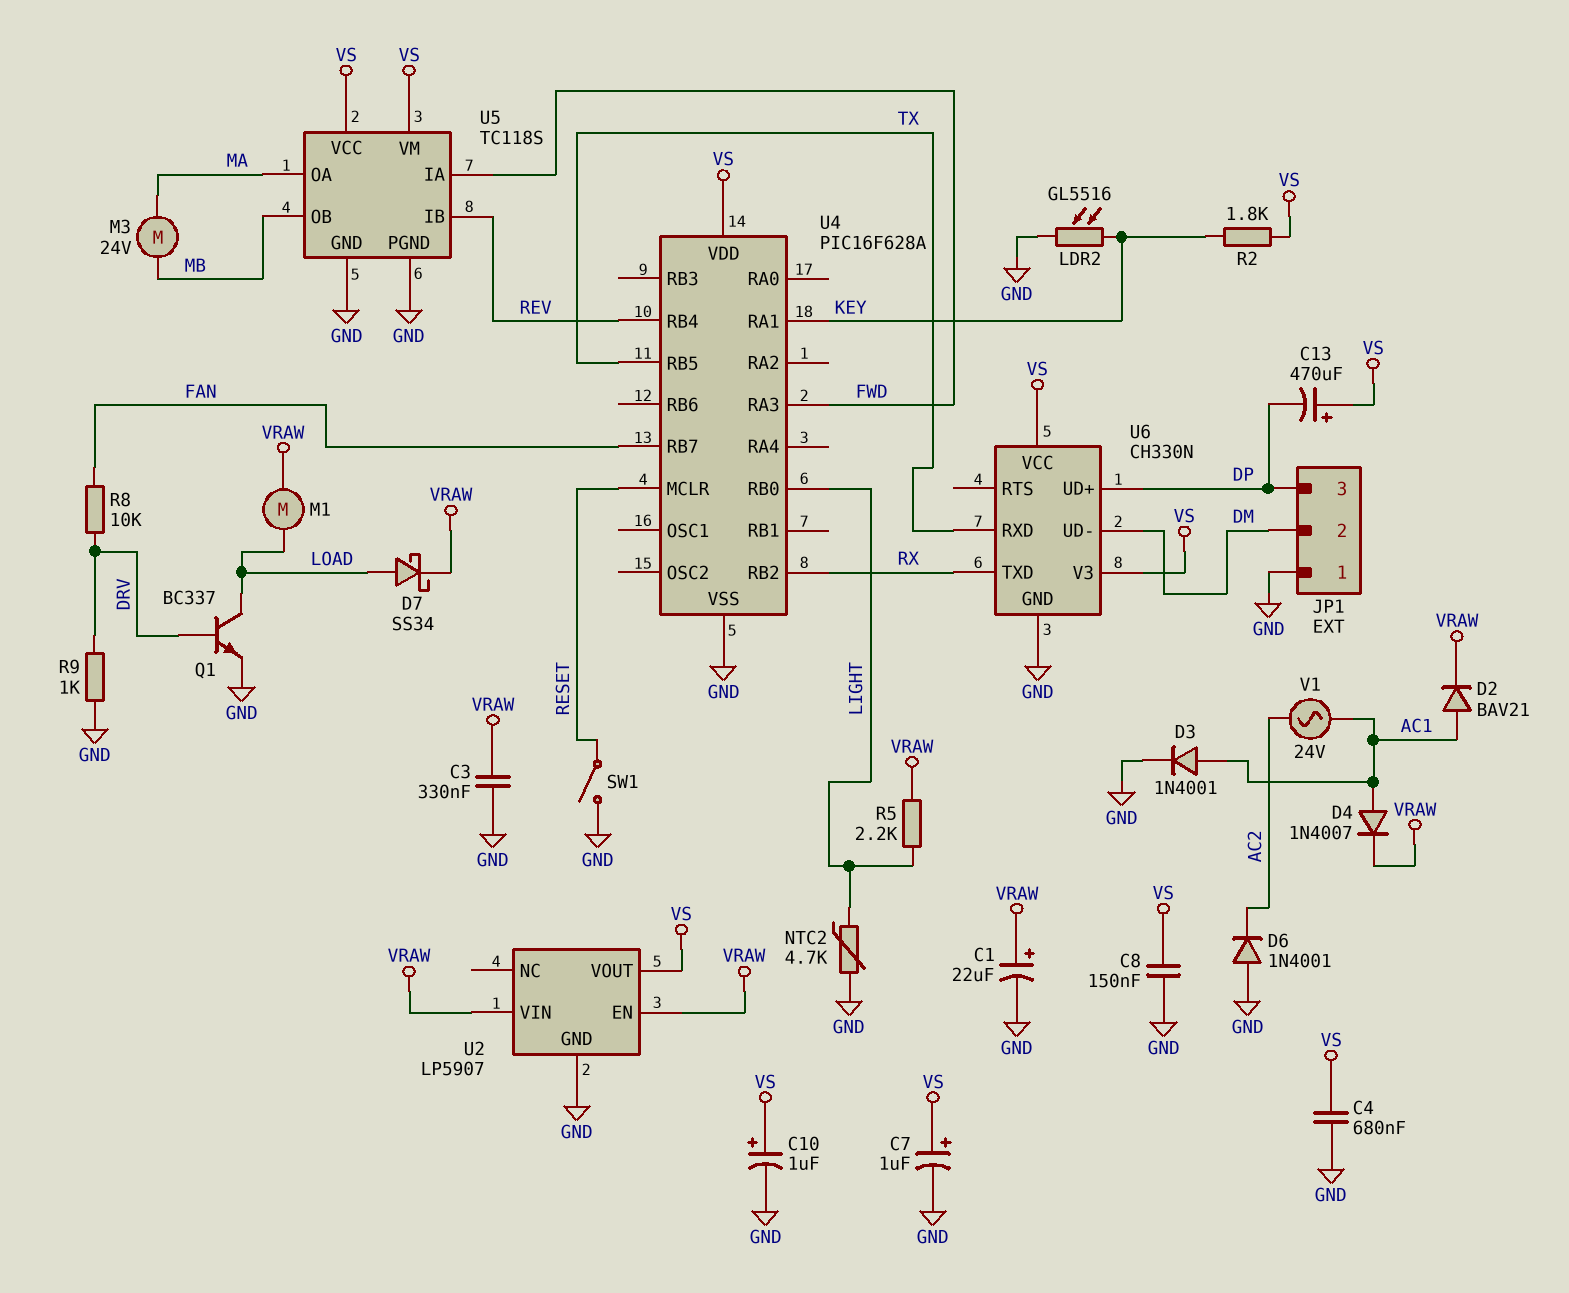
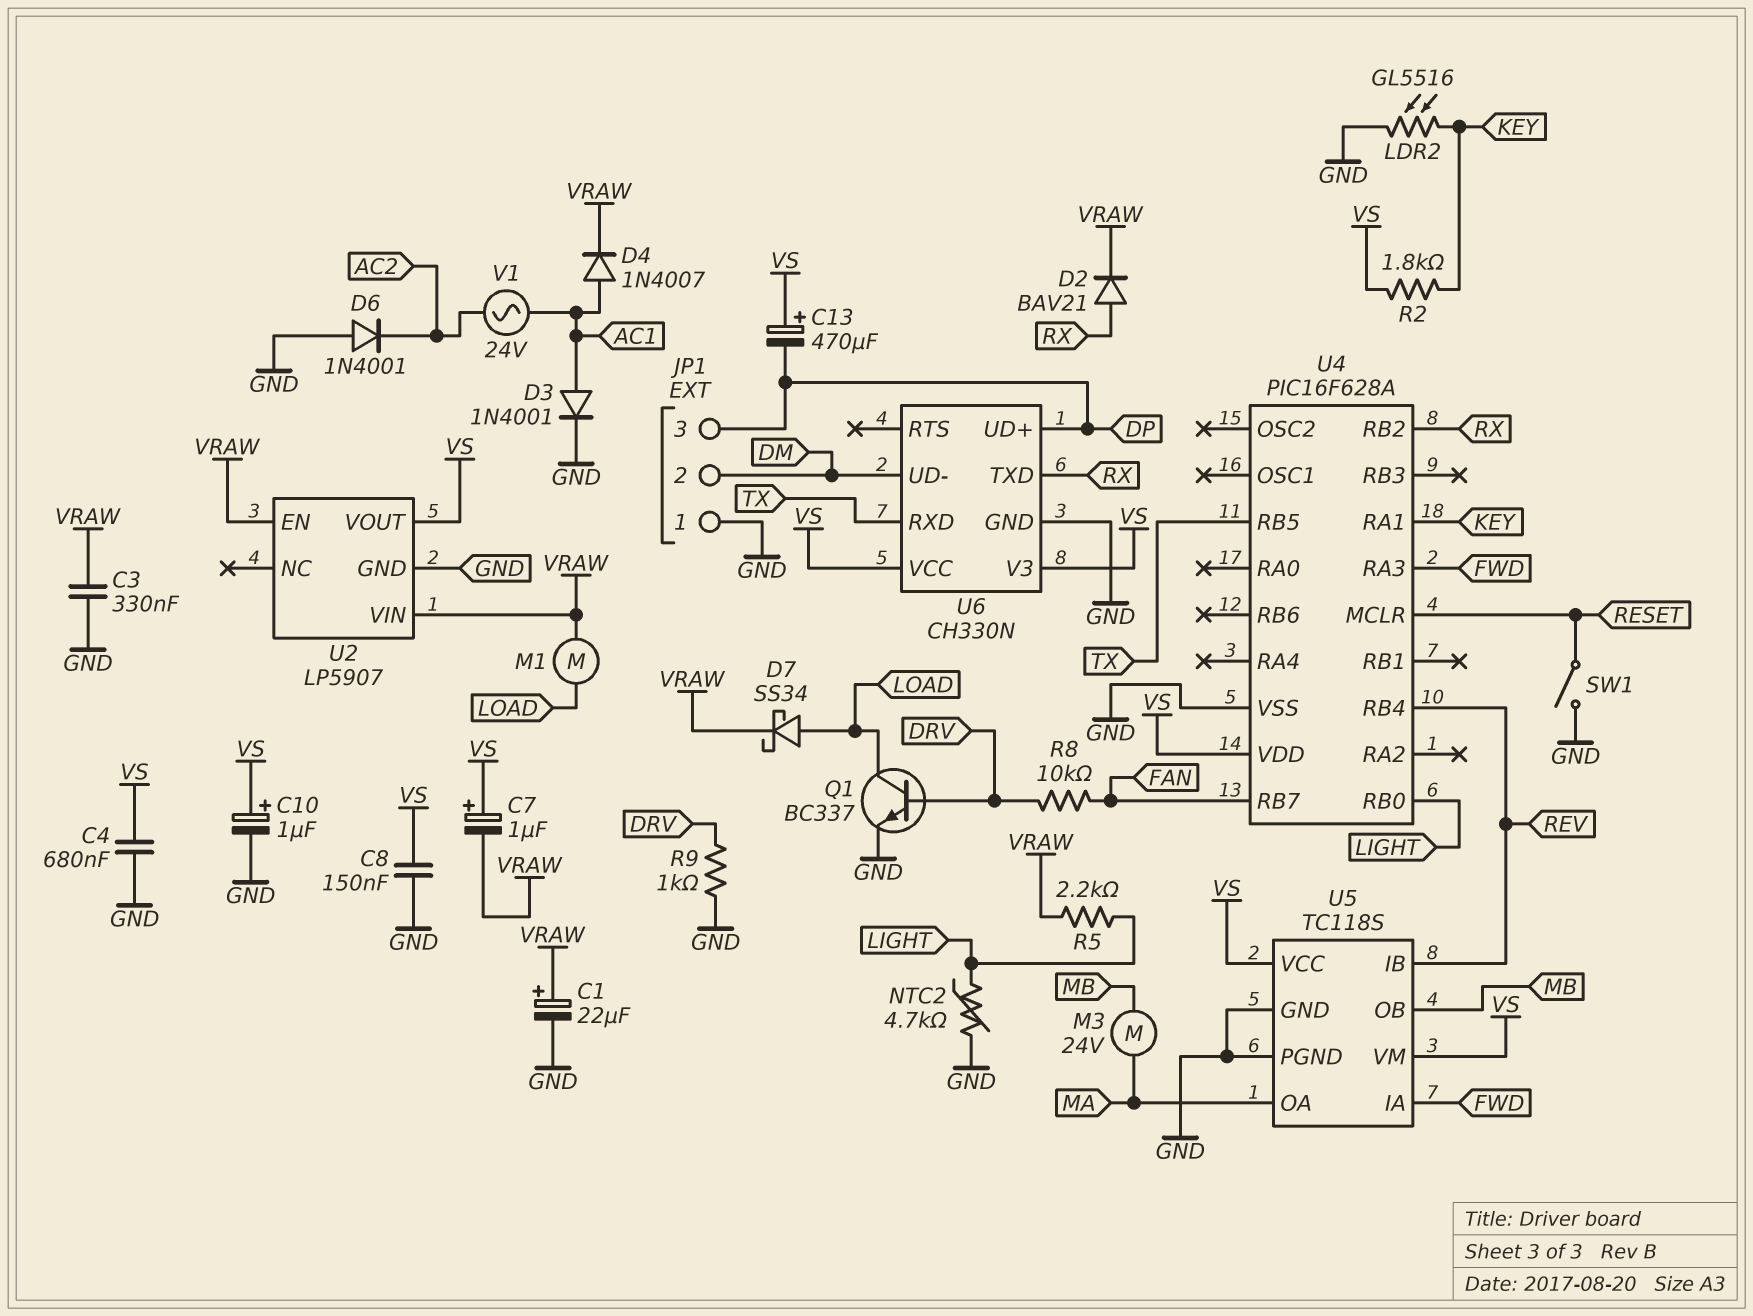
C7: 1uF (plus VS, minus GND) -> 1uF (plus VS, minus VRAW)
D2: diode BAV21 (A AC1, K VRAW) -> diode BAV21 (A RX, K VRAW)

